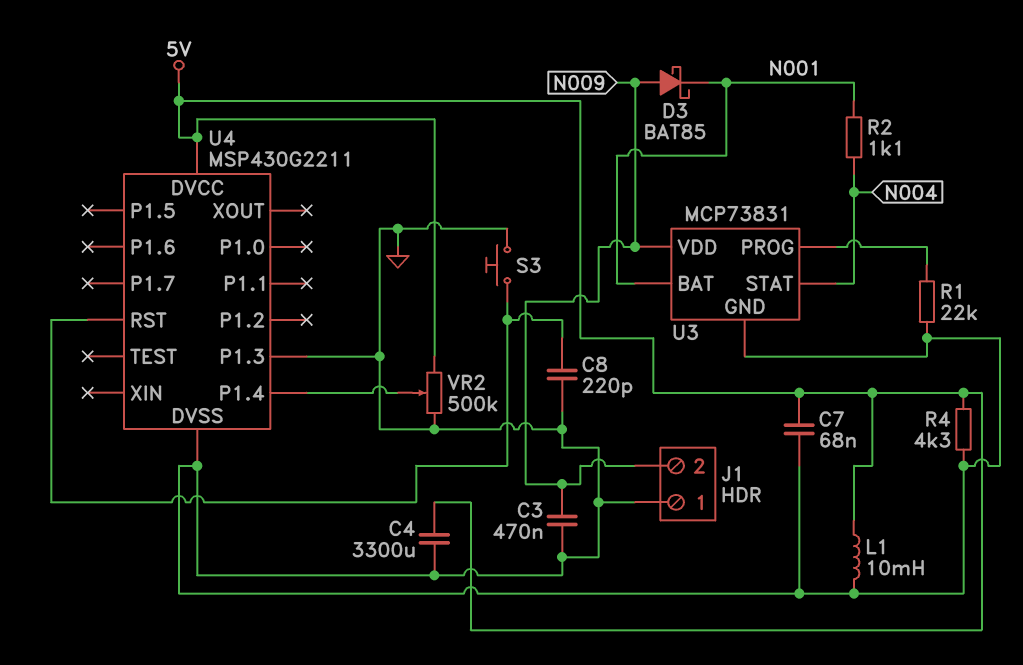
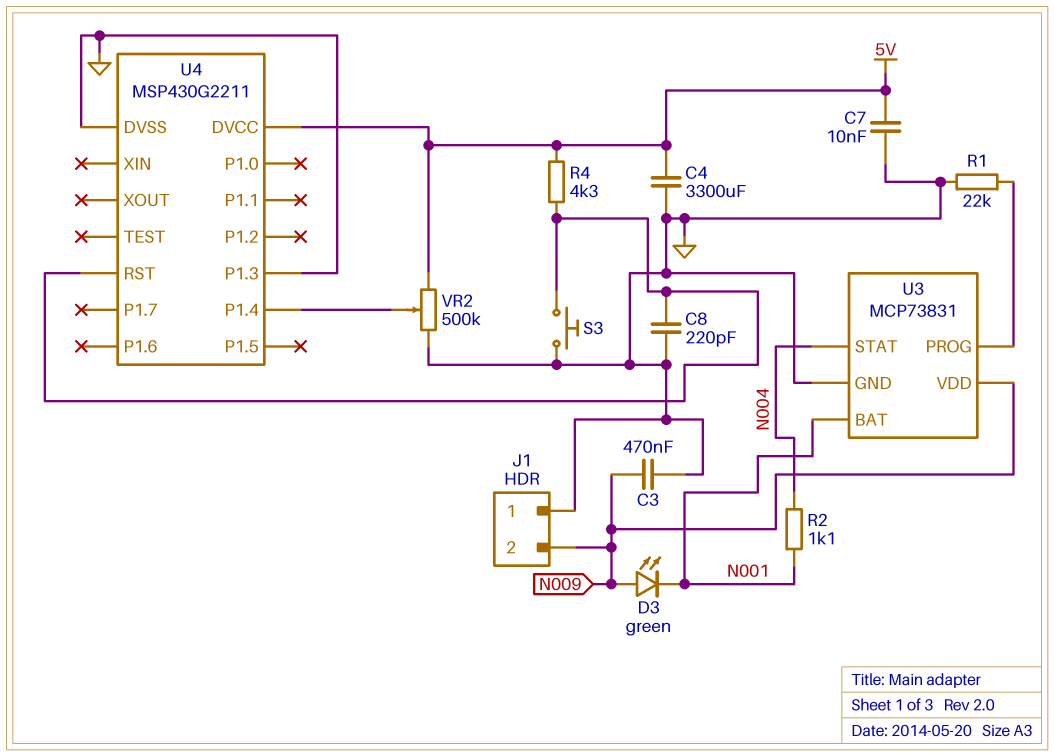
C7: 68nF (5V, GND) -> 10nF (5V, GND)
D3: schottky BAT85 (A N009, K N001) -> LED green (A N009, K N001)
L1: 10mH (5V, GND) -> none
R4: 4.3k (5V, GND) -> 4.3k (5V, U4/RST)

